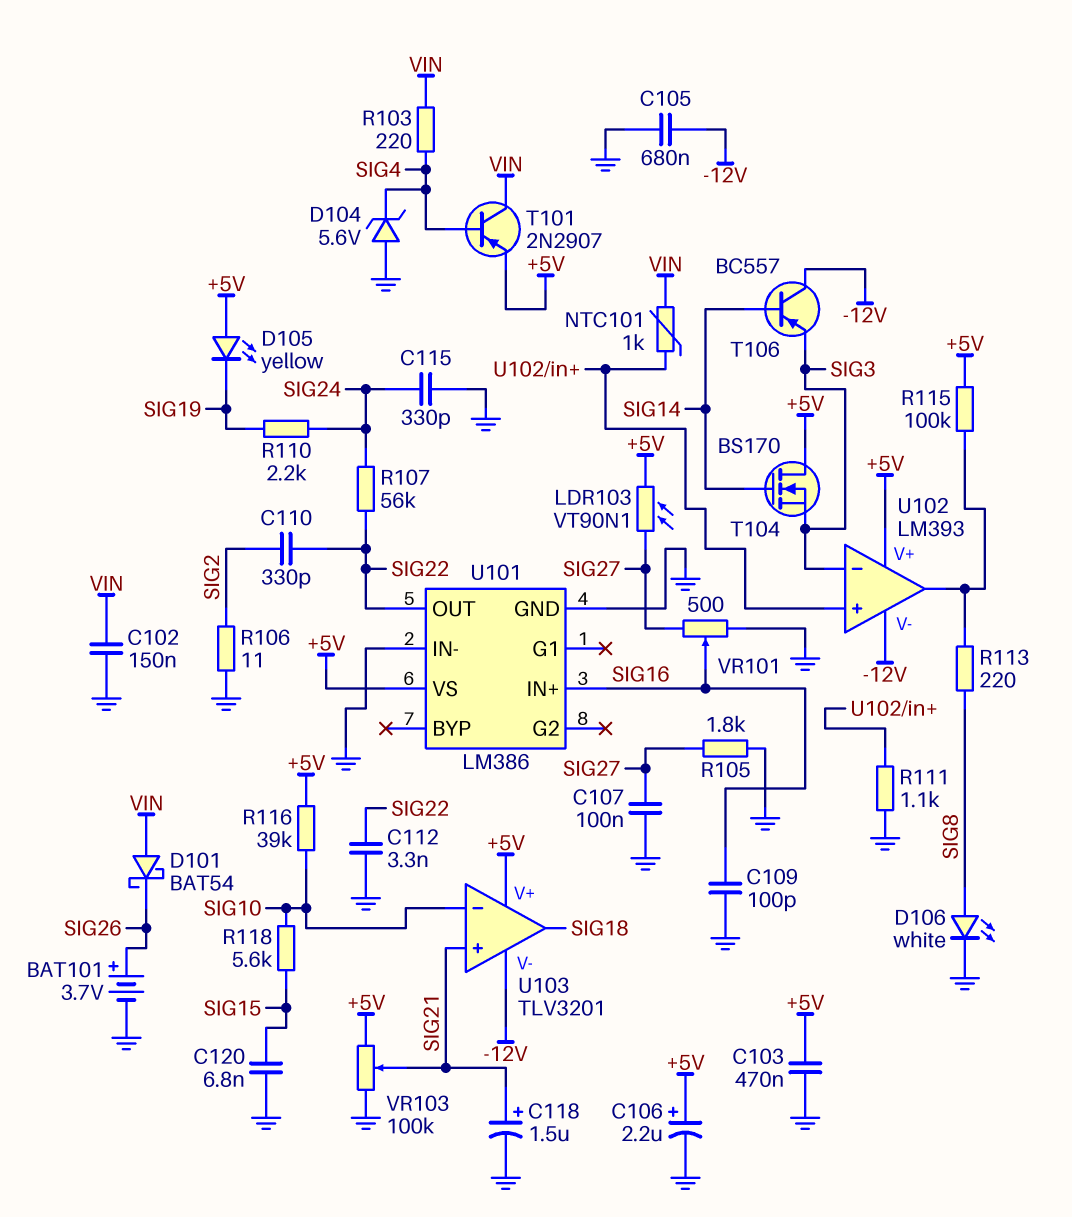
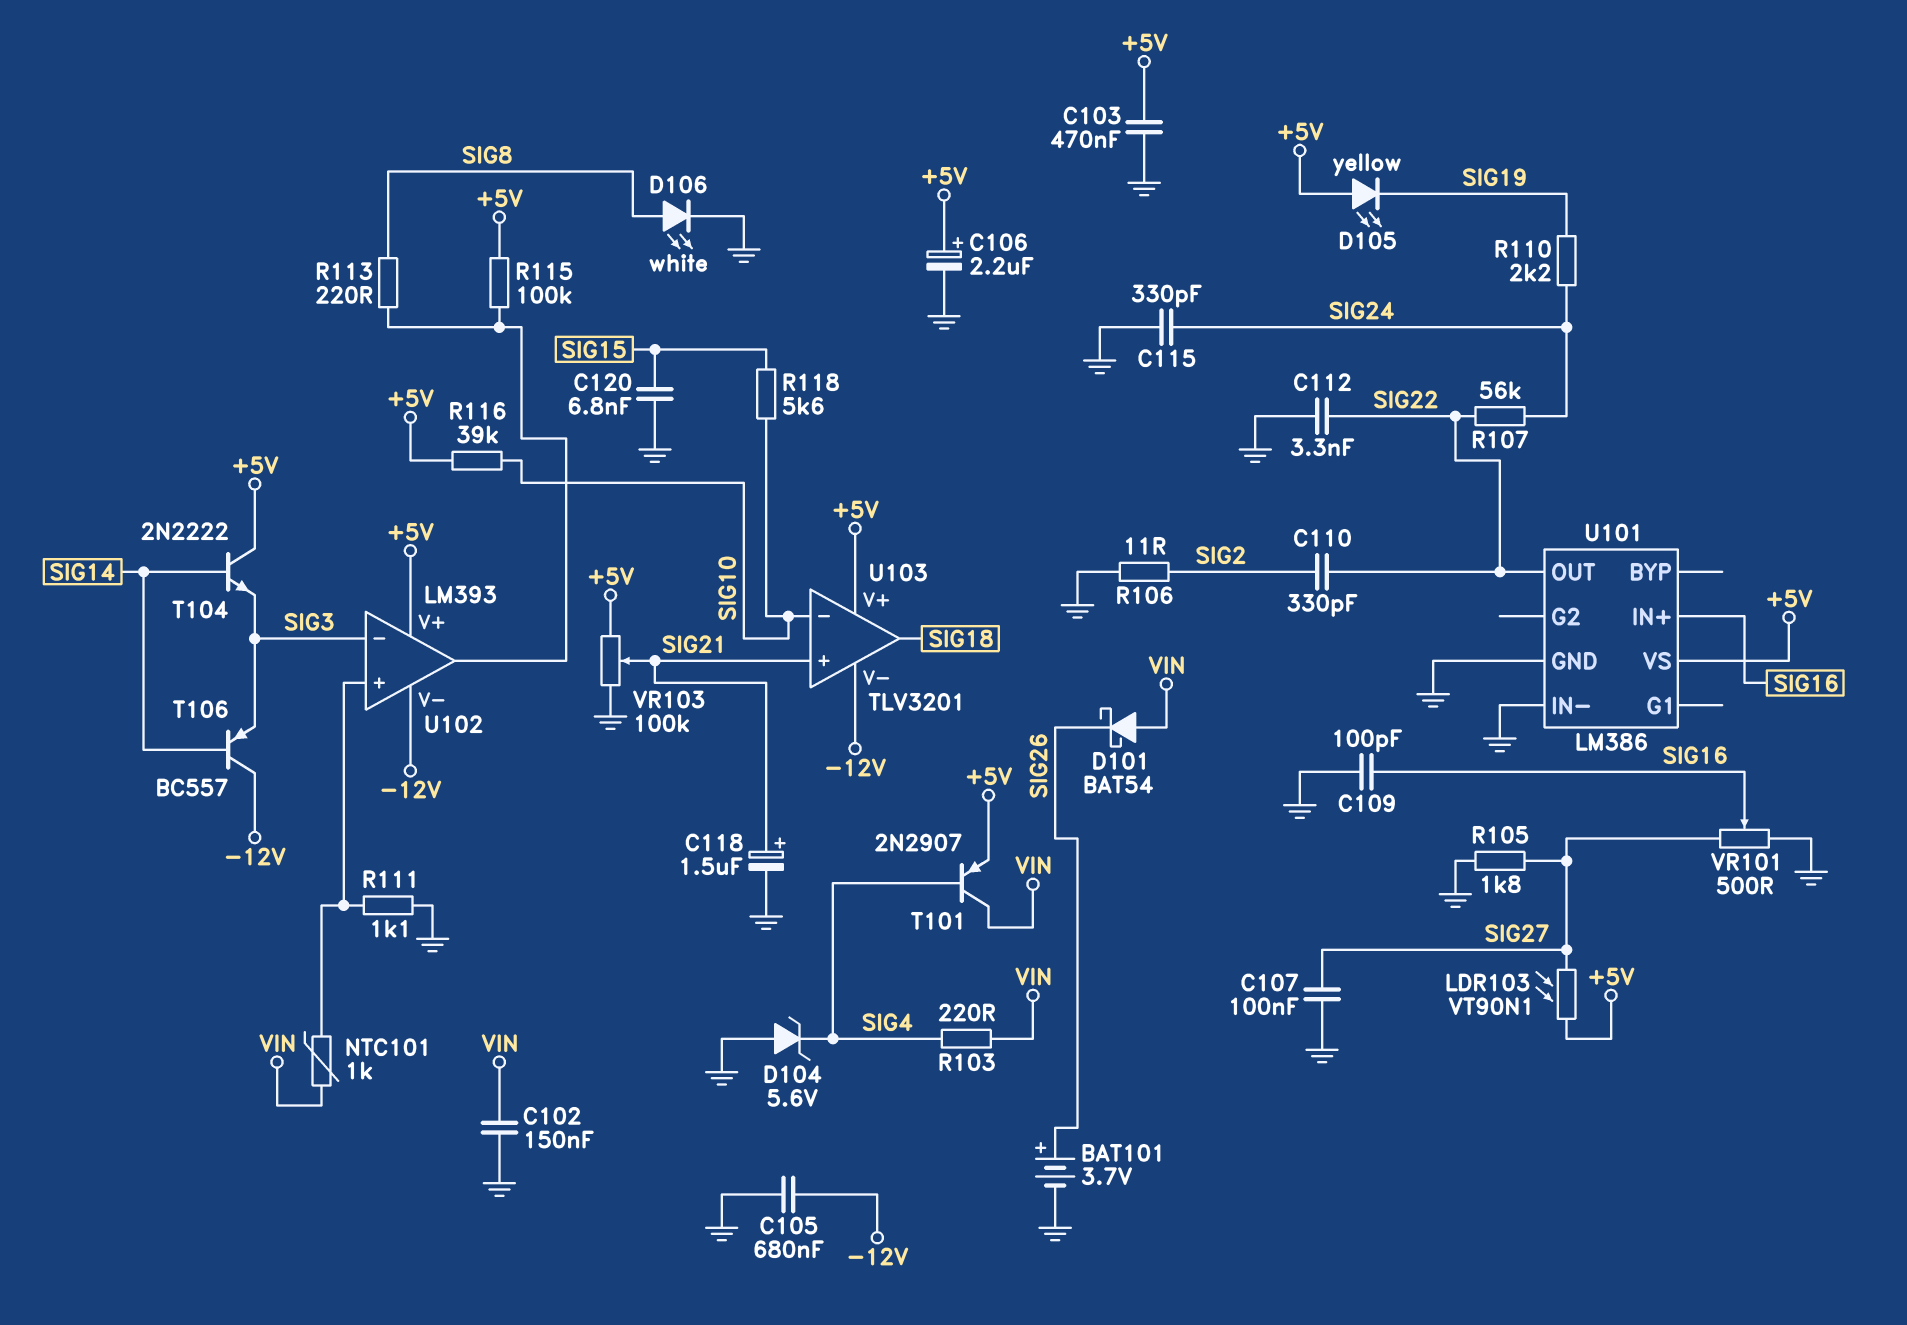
T104: NMOS BS170 (G SIG14, D +5V, S SIG3) -> NPN 2N2222 (B SIG14, C +5V, E SIG3)

